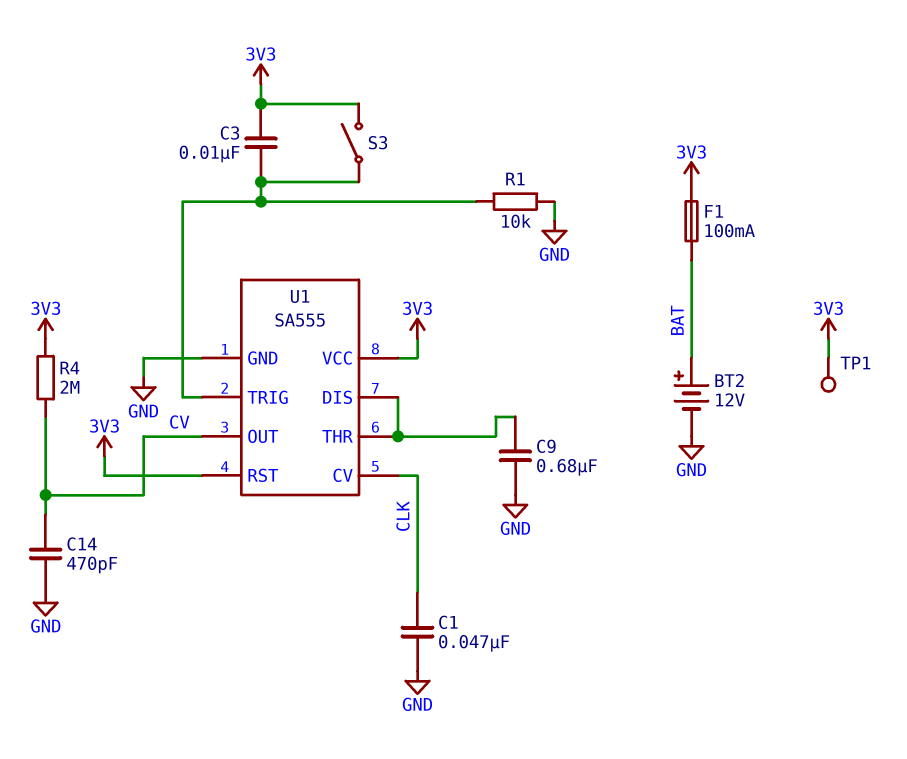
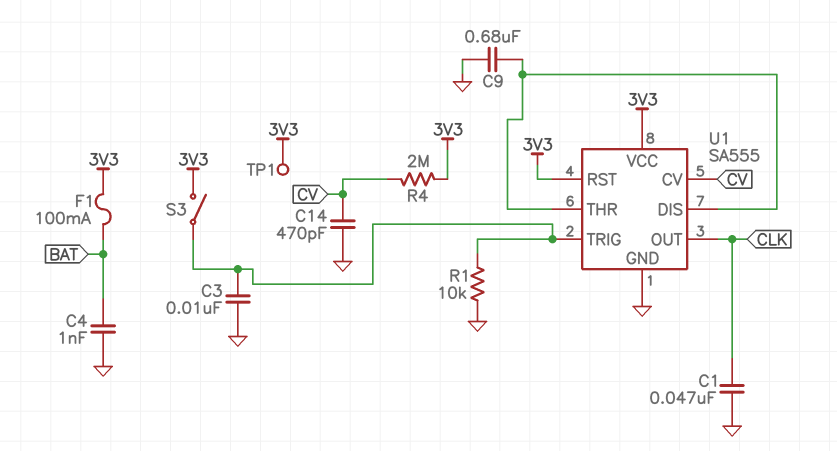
BT2: 12V (plus BAT, minus GND) -> none
C3: 10nF (3V3, U1/TRIG) -> 10nF (GND, U1/TRIG)
C4: none -> 1nF (BAT, GND)
U1 pin CV: CLK -> CV
U1 pin OUT: CV -> CLK

